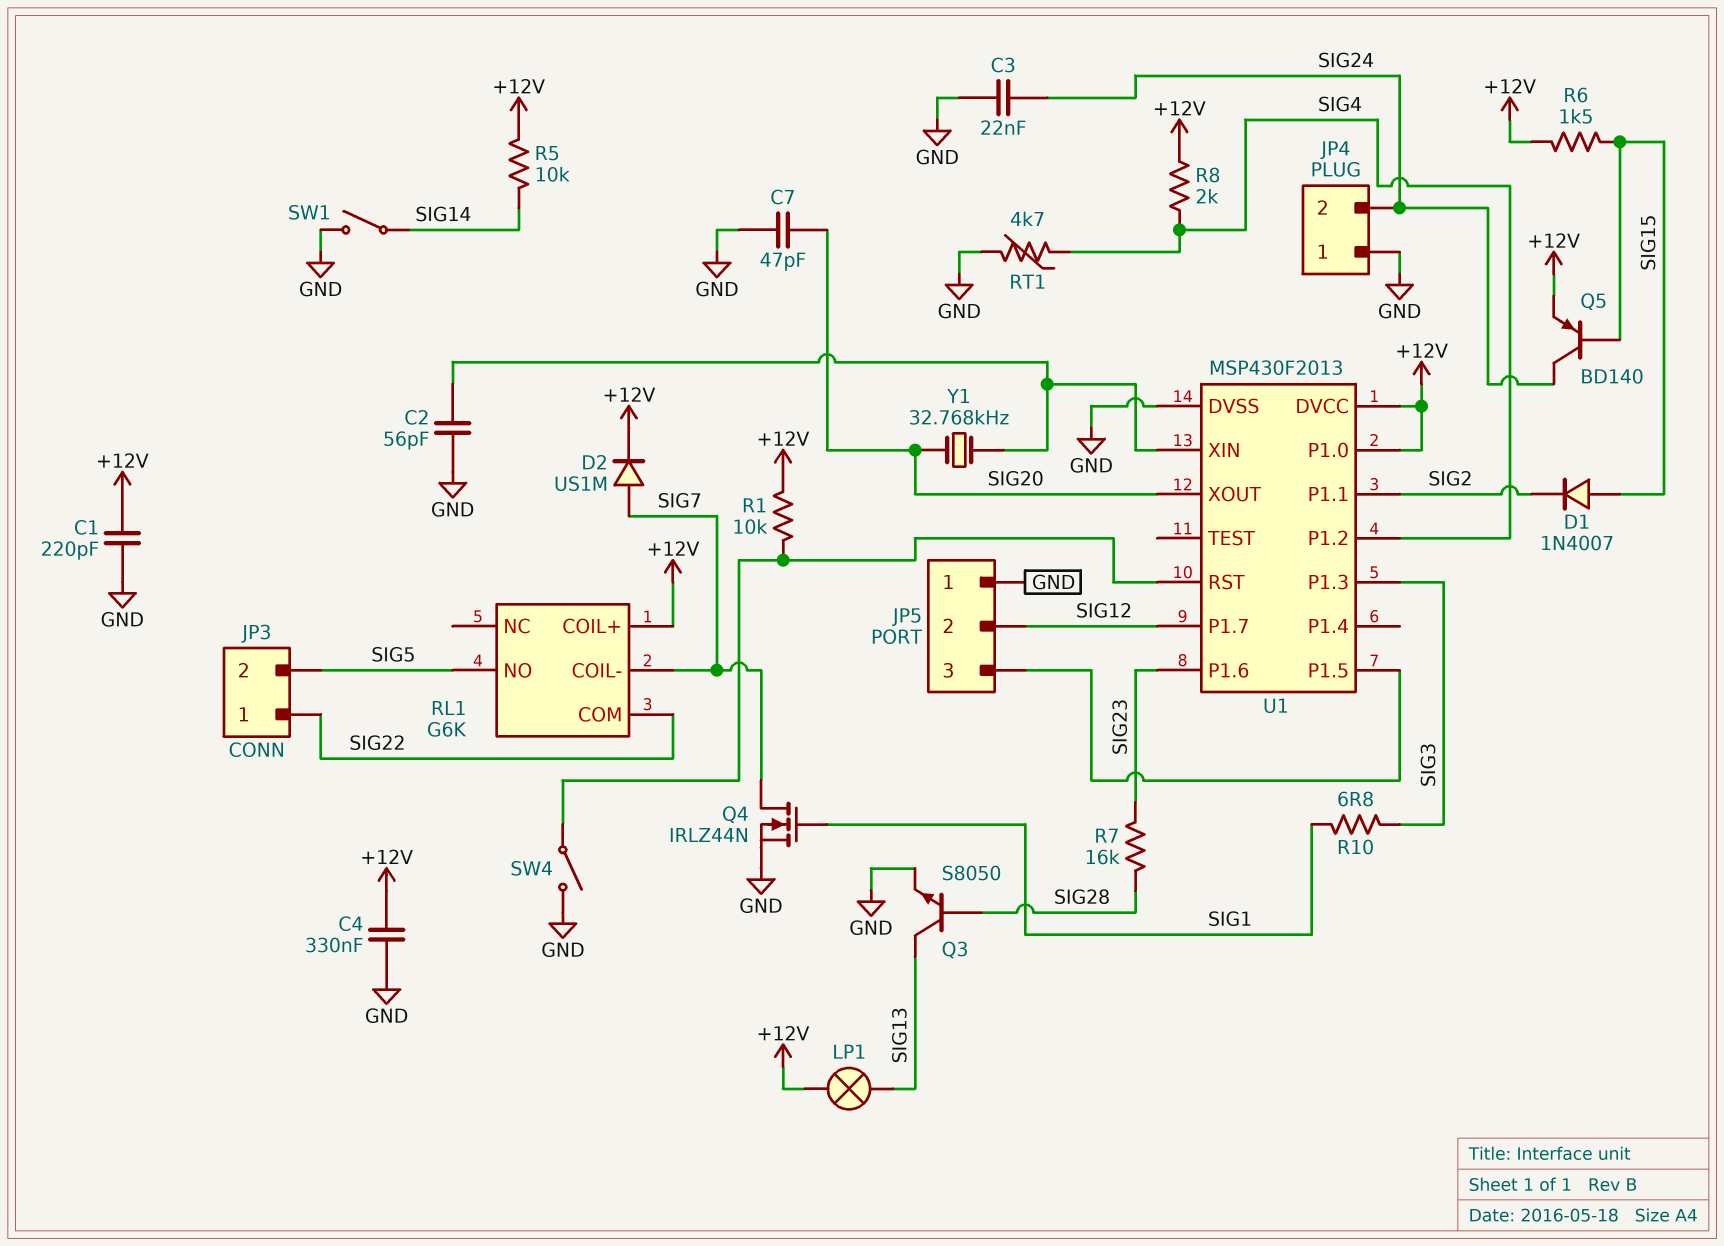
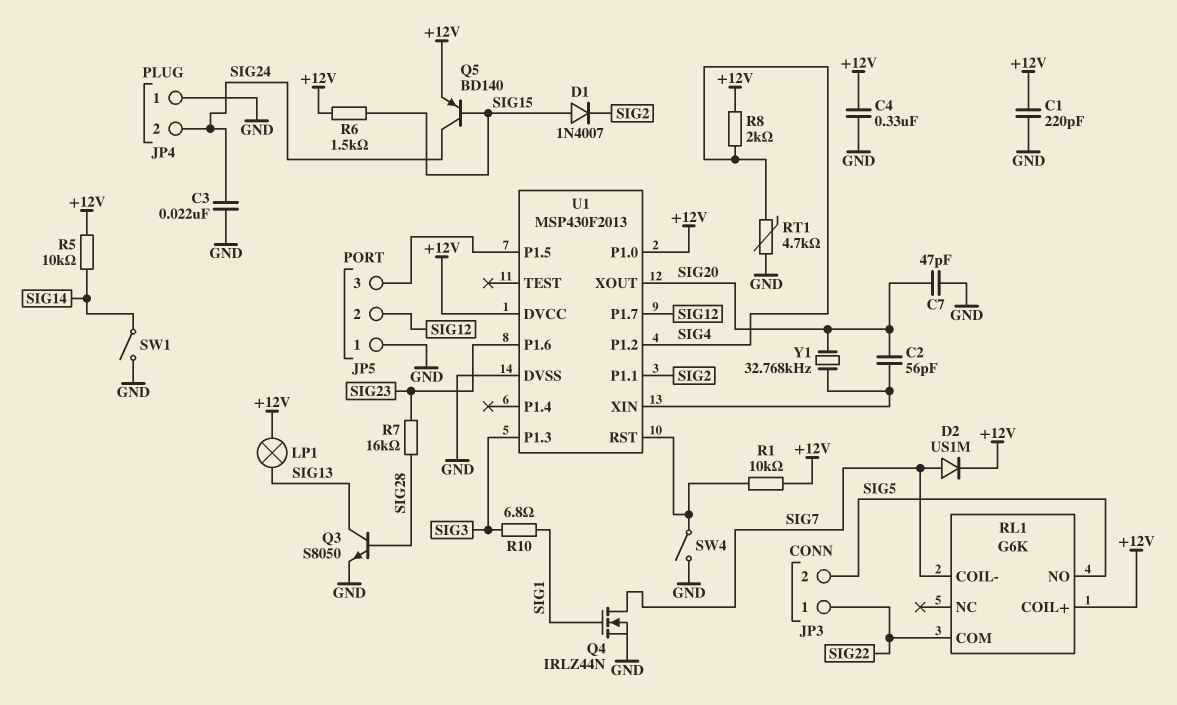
C2: 56pF (GND, U1/XIN) -> 56pF (SIG20, U1/XIN)

